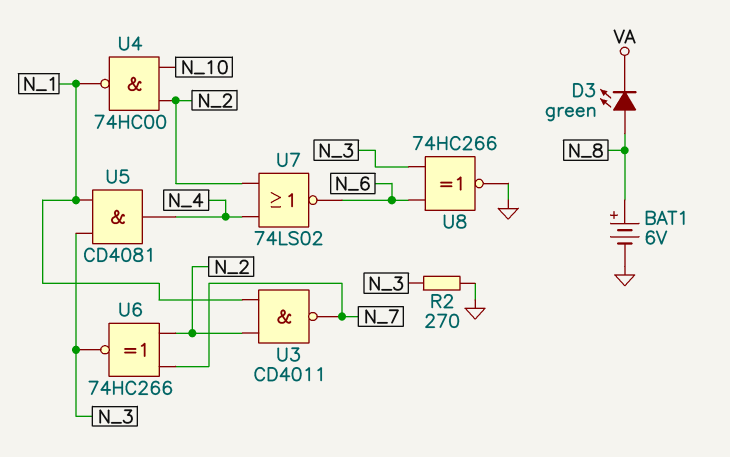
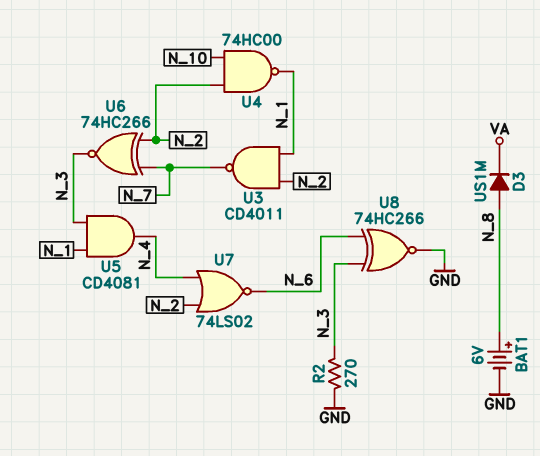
D3: LED green (A N_8, K VA) -> diode US1M (A N_8, K VA)

